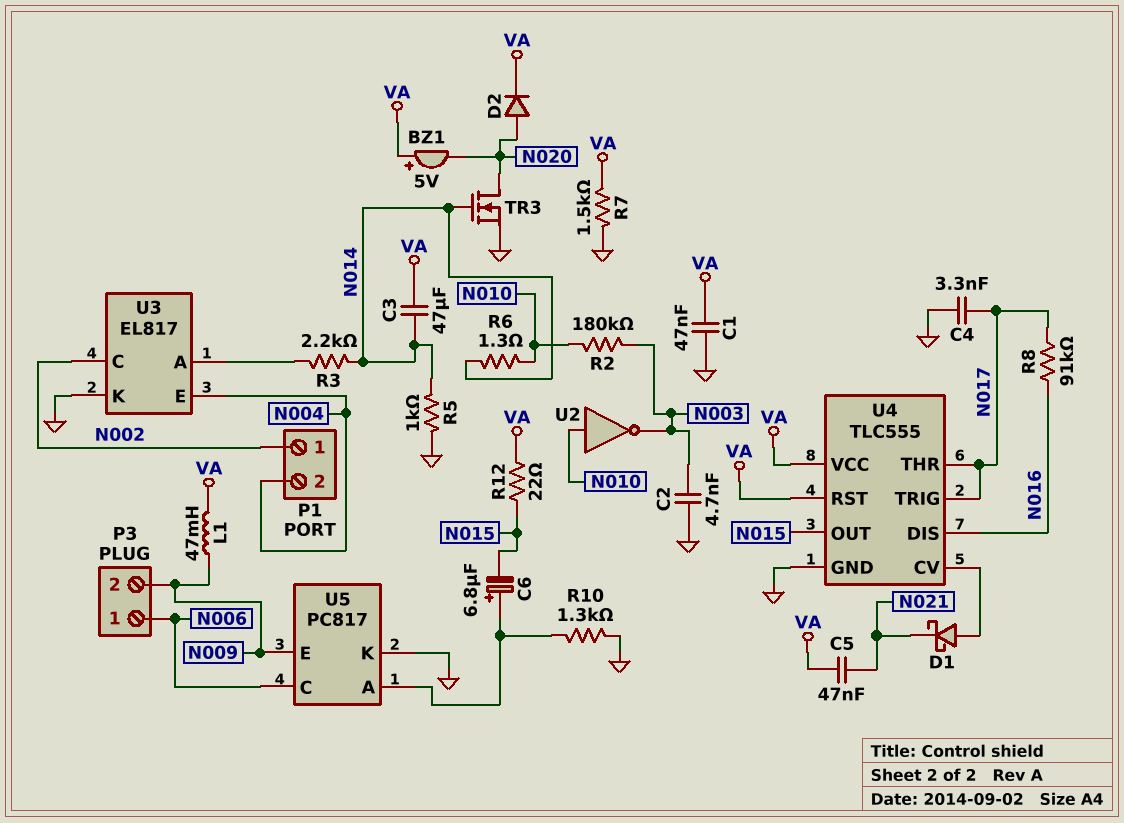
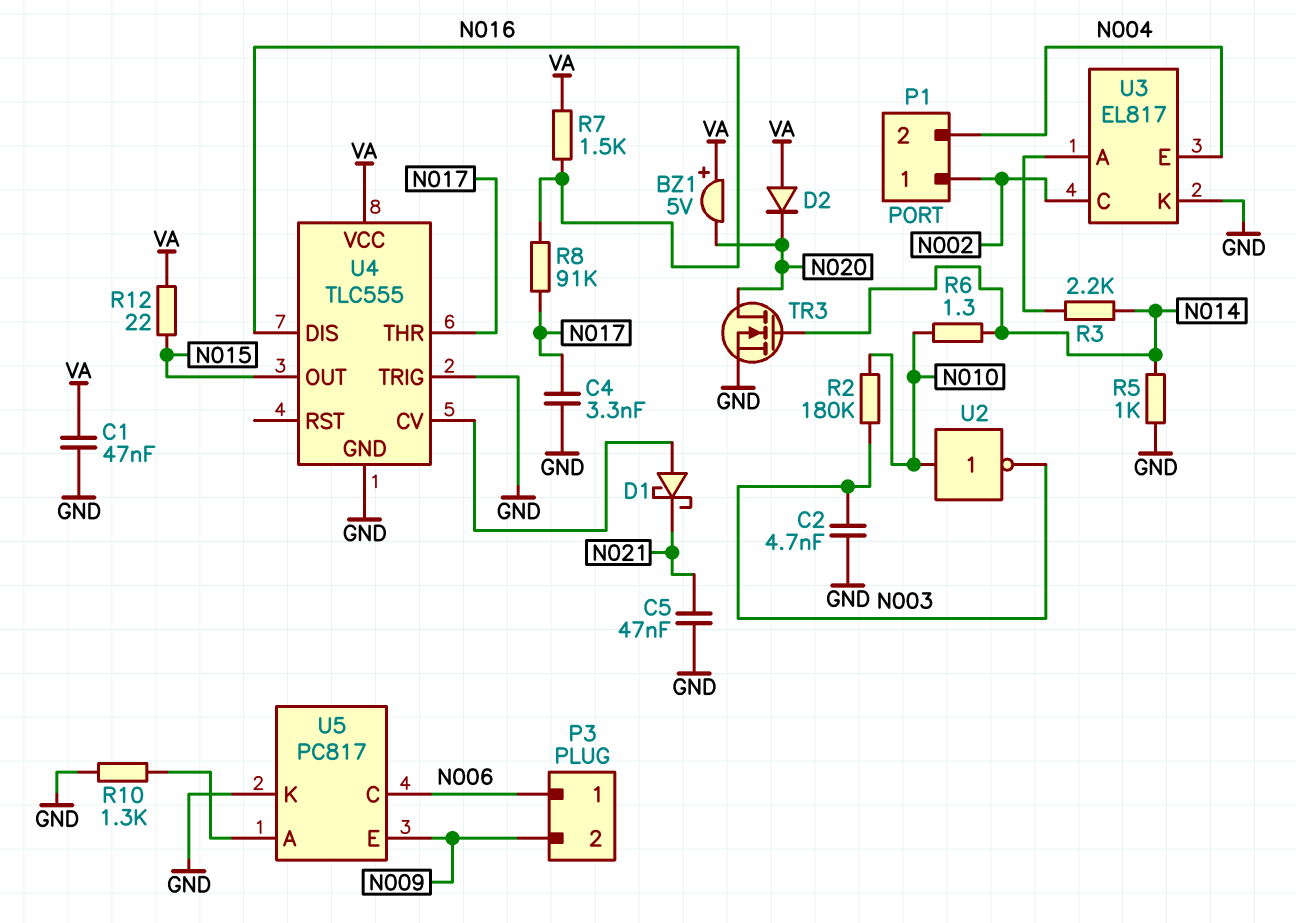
C3: 47uF (N014, VA) -> none
C5: 47nF (N021, VA) -> 47nF (GND, N021)
C6: 6.8uF (plus U5/A, minus N015) -> none
D2: diode (A N020, K VA) -> diode (A VA, K N020)
L1: 47mH (N009, VA) -> none
R7: 1.5k (GND, VA) -> 1.5k (N016, VA)
U4 pin RST: VA -> none
U4 pin TRIG: N017 -> GND

